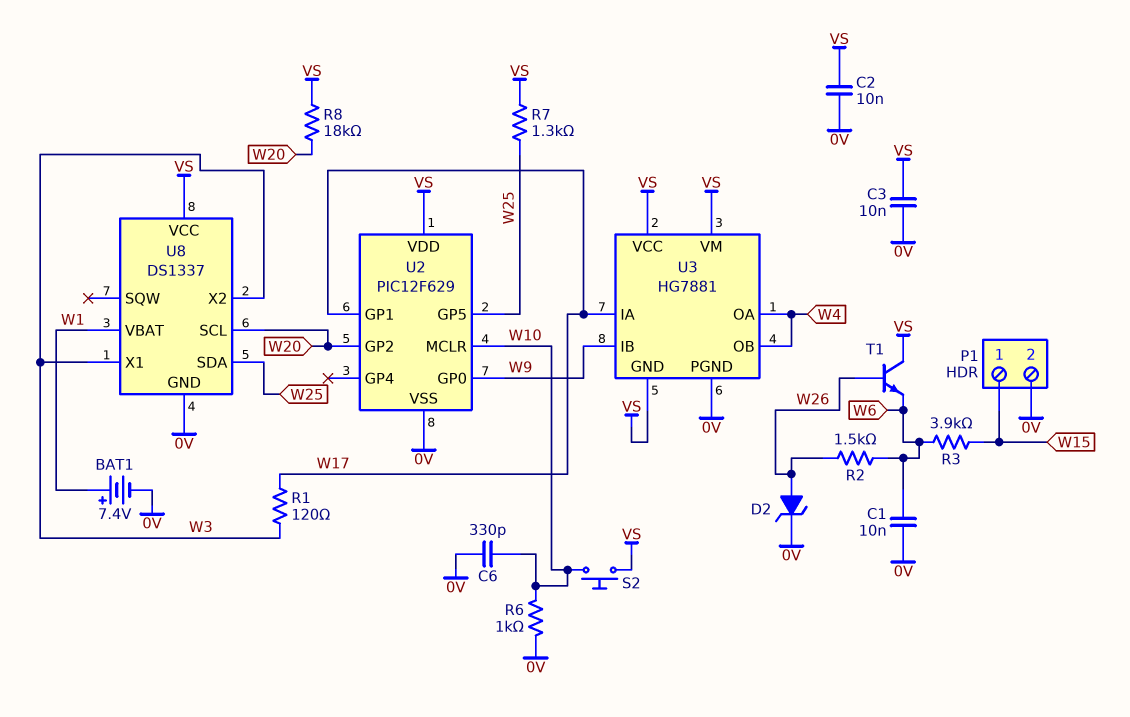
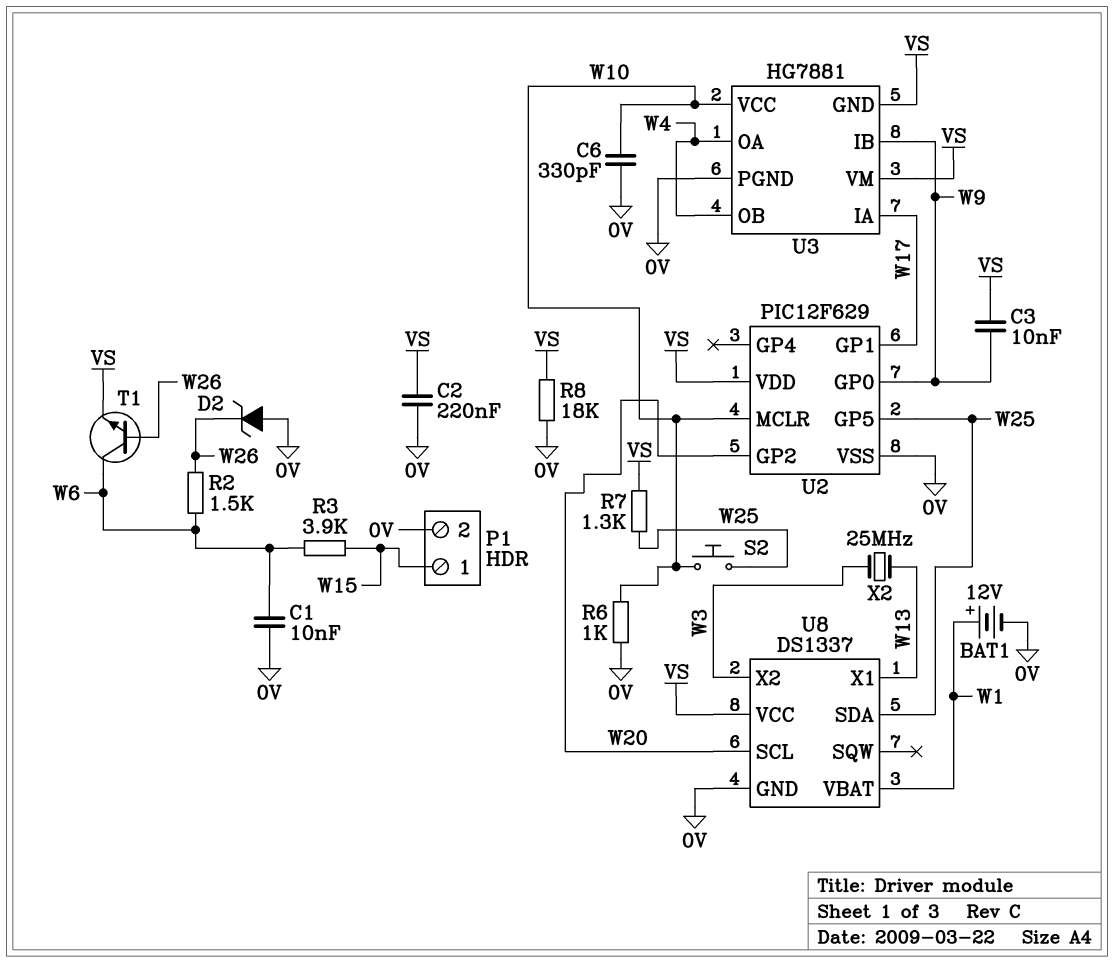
BAT1: 7.4V (plus W1, minus 0V) -> 12V (plus W1, minus 0V)
C2: 10nF (0V, VS) -> 220nF (0V, VS)
C3: 10nF (0V, VS) -> 10nF (VS, W9)
D2: zener (A W26, K 0V) -> zener (A 0V, K W26)
R1: 120 (W3, W17) -> none
R8: 18k (VS, W20) -> 18k (0V, VS)
S2: button (VS, W10) -> button (W10, W25)
T1: NPN (B W26, C VS, E W6) -> NPN (B W26, C W6, E VS)
U3 pin VCC: VS -> W10
U8 pin X1: W3 -> W13
X2: none -> 25MHz (W3, W13)

